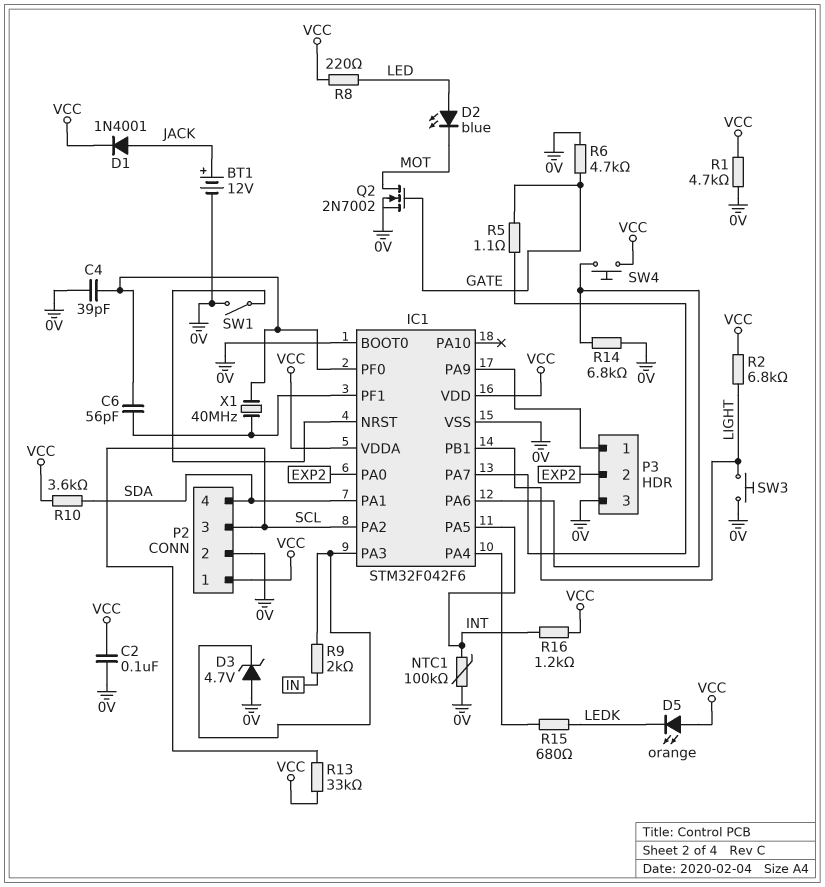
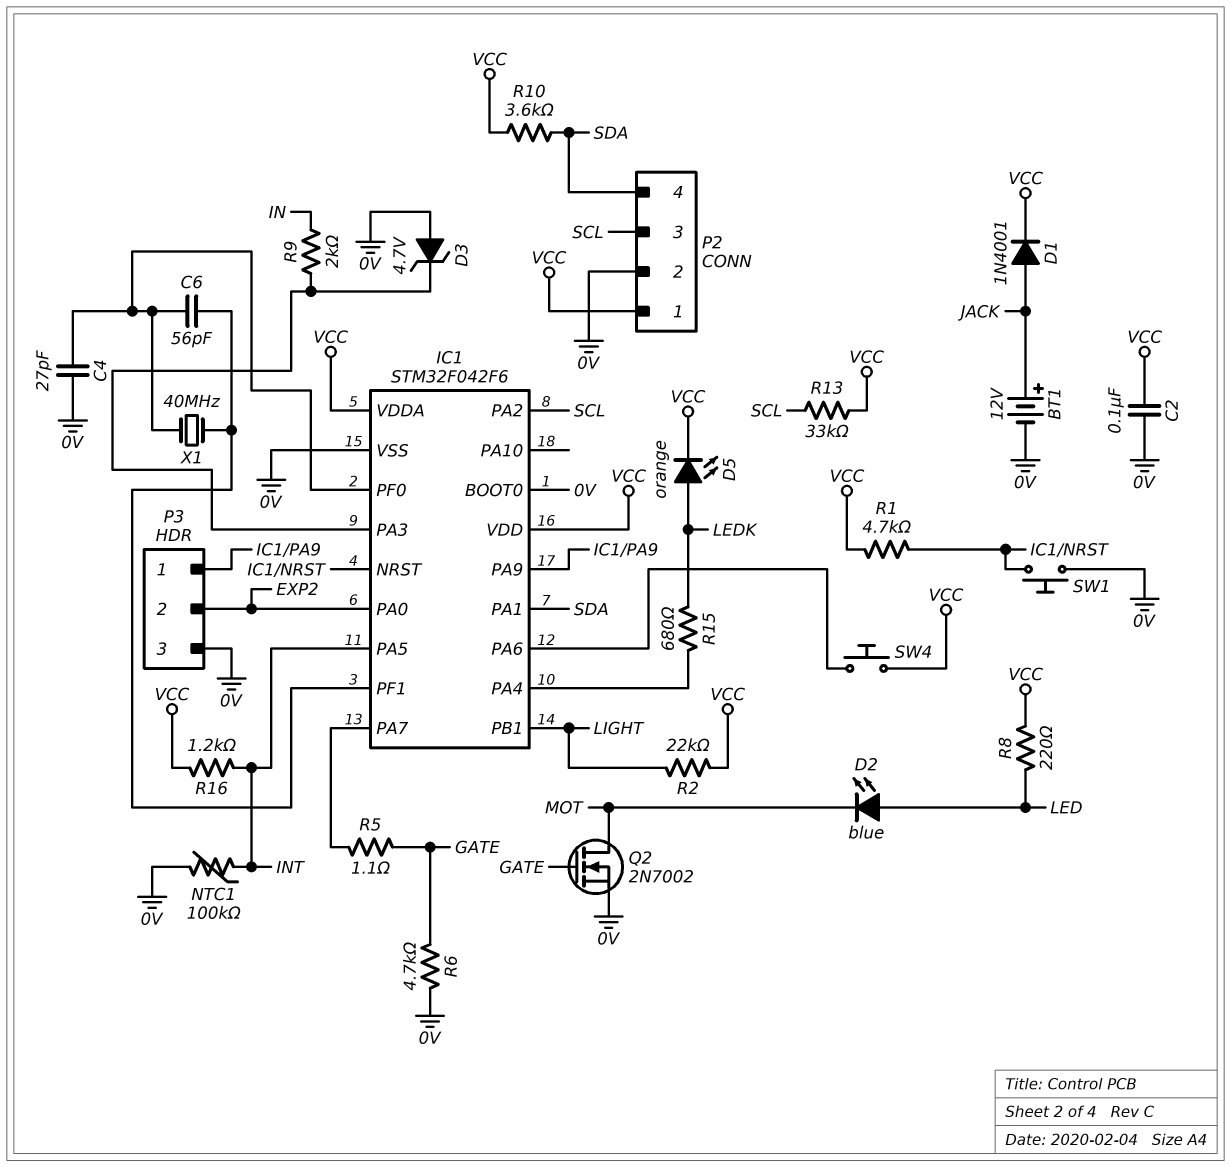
C4: 39pF (0V, IC1/PF0) -> 27pF (0V, IC1/PF0)
D5: LED orange (A VCC, K LEDK) -> LED orange (A LEDK, K VCC)
R1: 4.7k (0V, VCC) -> 4.7k (IC1/NRST, VCC)
R2: 6.8k (LIGHT, VCC) -> 22k (LIGHT, VCC)
R14: 6.8k (0V, IC1/PA6) -> none
SW1: switch (0V, IC1/NRST) -> button (0V, IC1/NRST)
SW3: button (0V, LIGHT) -> none

